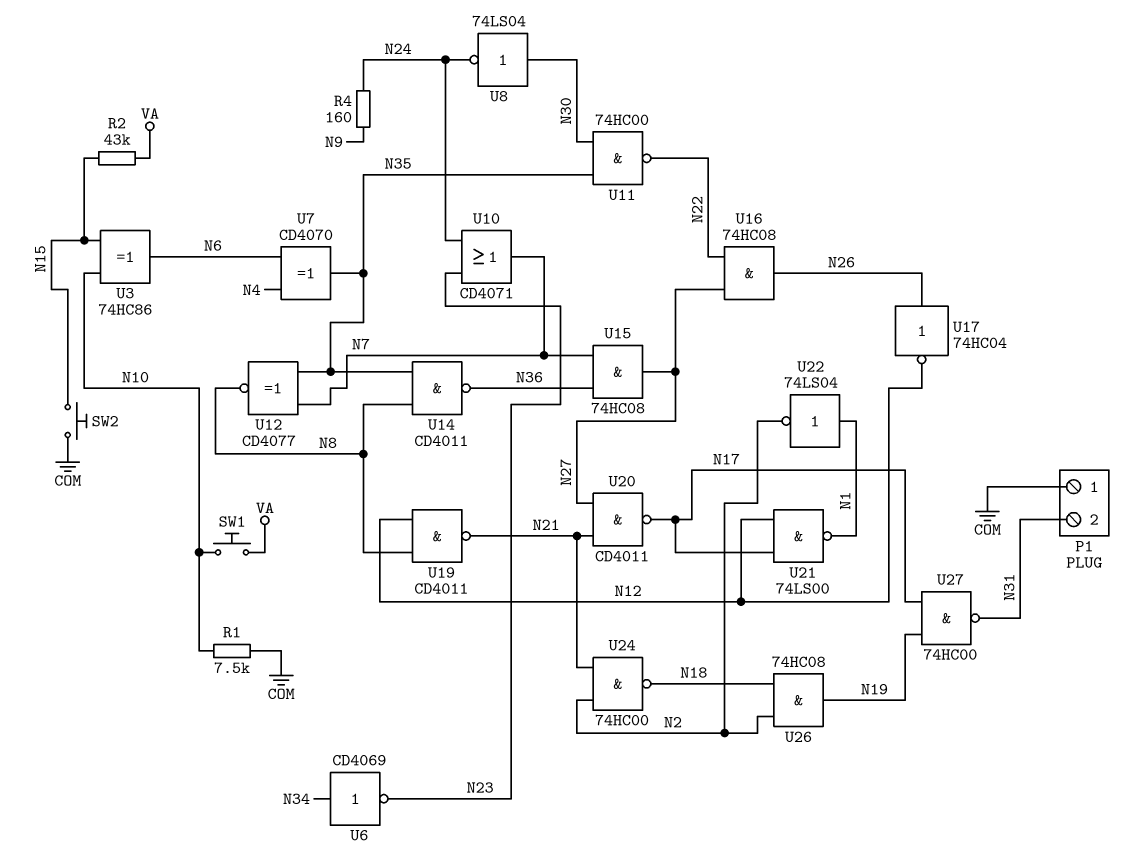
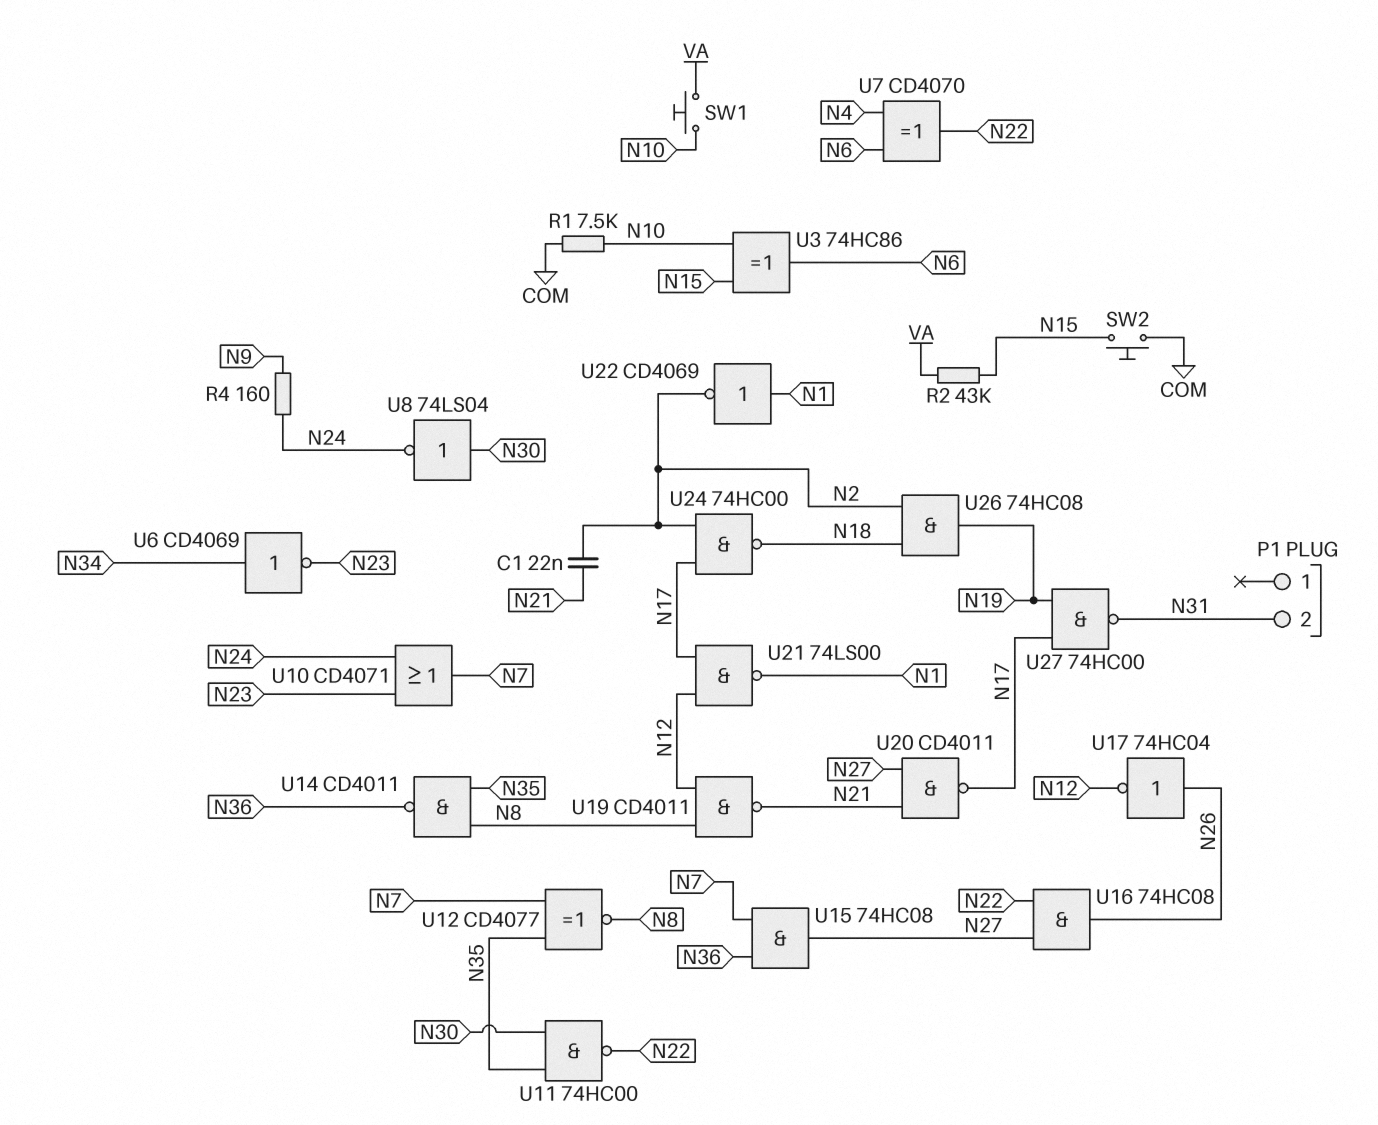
C1: none -> 22nF (N2, N21)
P1 pin 1: COM -> none
U7: XOR CD4070 (in N4, in N6, out N35) -> XOR CD4070 (in N4, in N6, out N22)
U22: NOT 74LS04 (in N1, out N2) -> NOT CD4069 (in N1, out N2)
U24: NAND 74HC00 (in N2, in N21, out N18) -> NAND 74HC00 (in N2, in N17, out N18)

